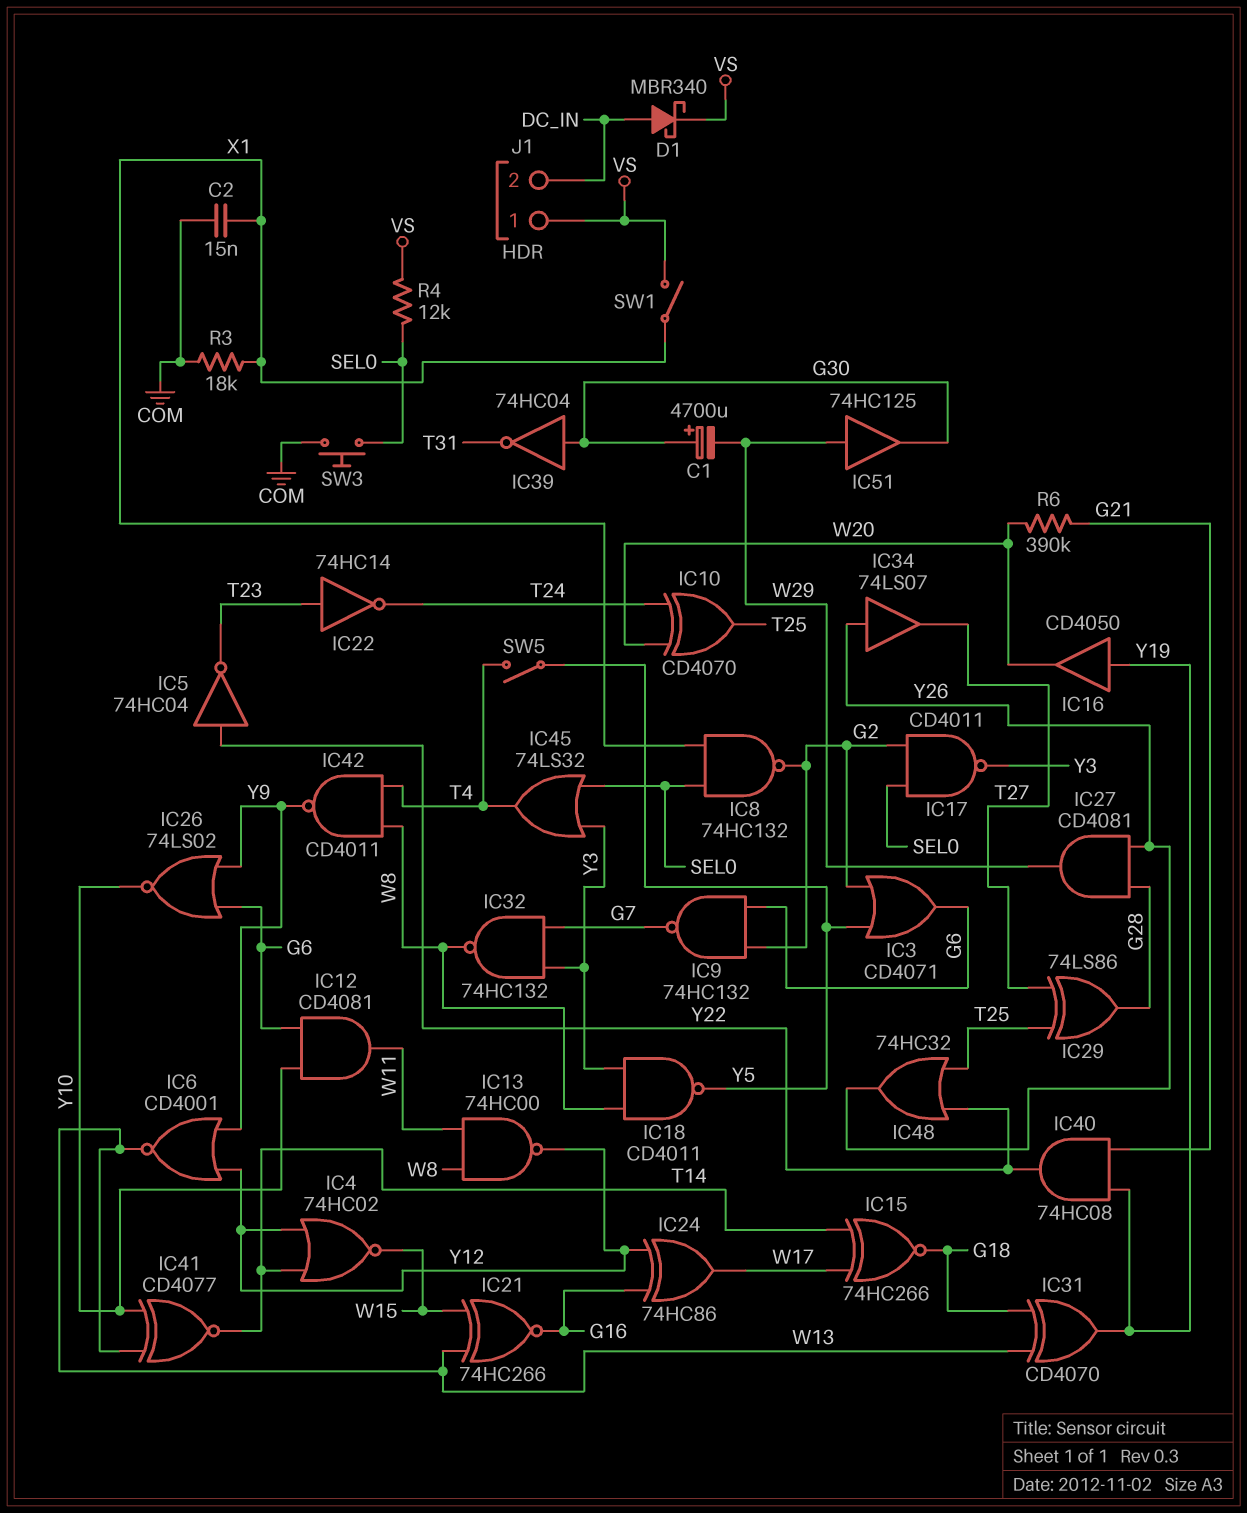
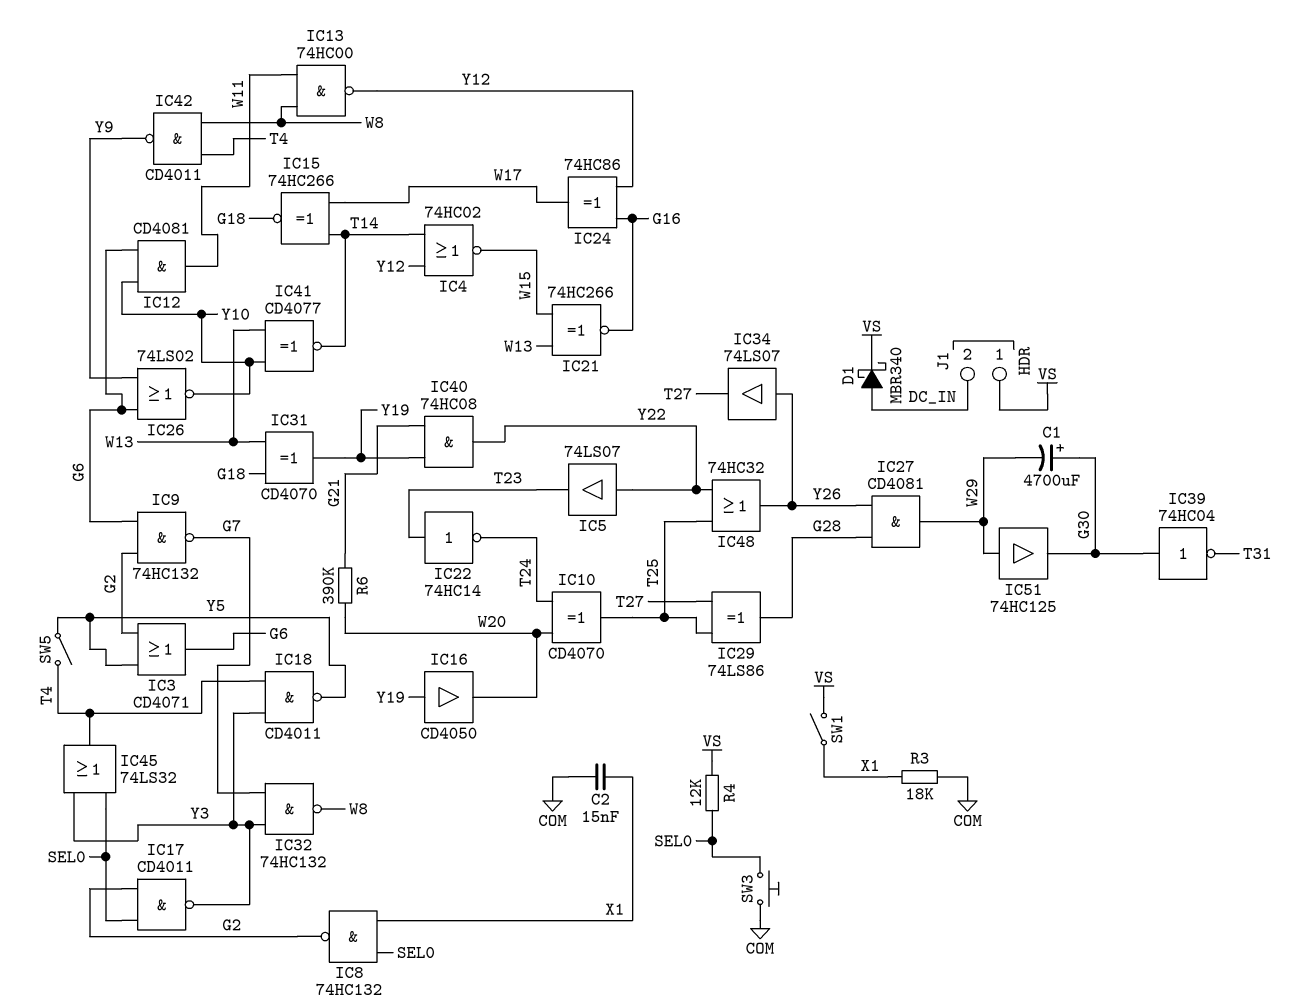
IC5: NOT 74HC04 (in Y22, out T23) -> buffer 74LS07 (in Y22, out T23)
IC6: NOR CD4001 (in Y9, in Y12, out W13) -> none
IC18: NAND CD4011 (in W8, in Y3, out Y5) -> NAND CD4011 (in T4, in Y3, out Y5)

